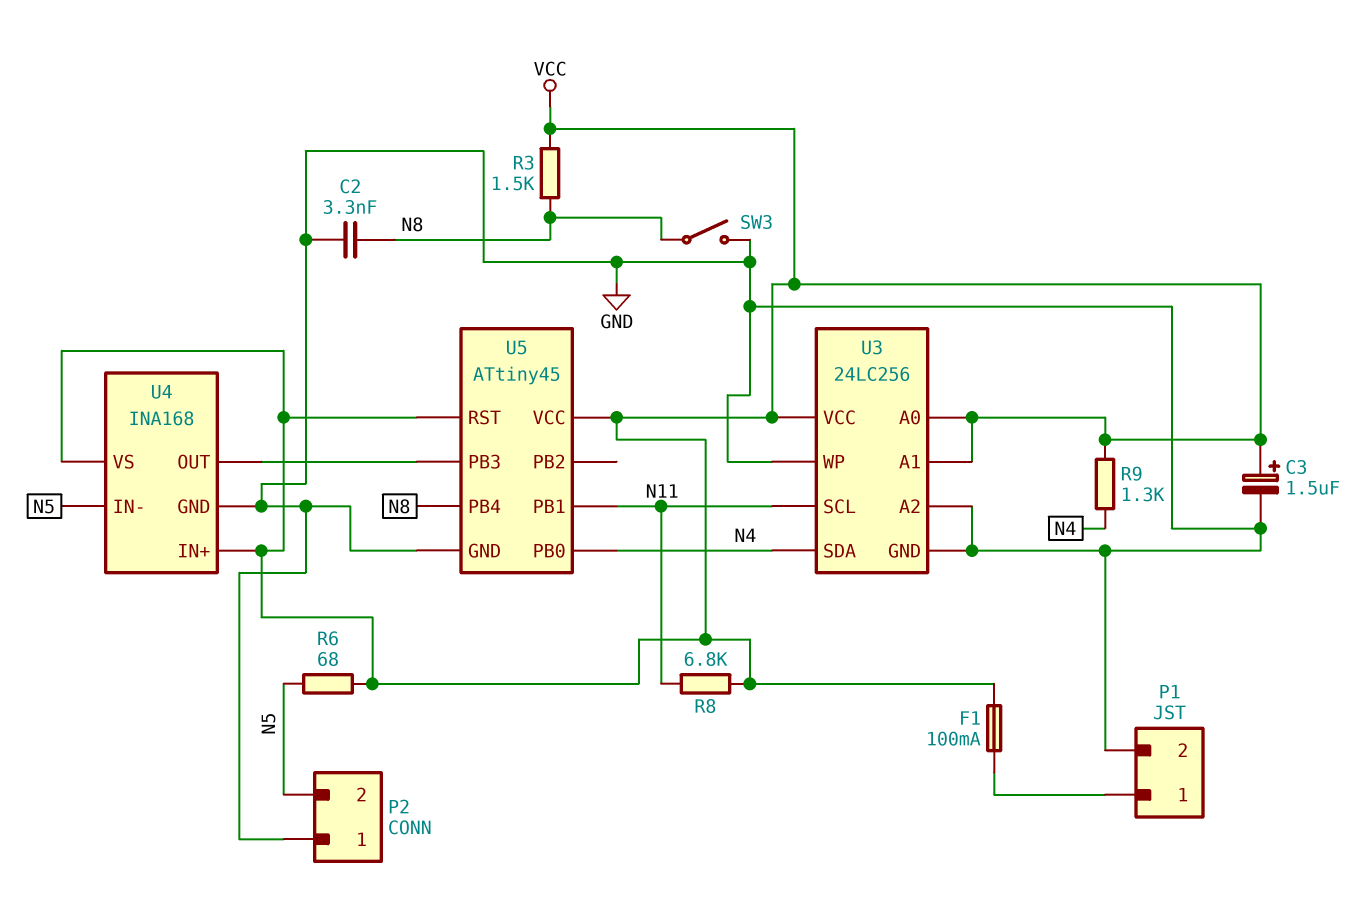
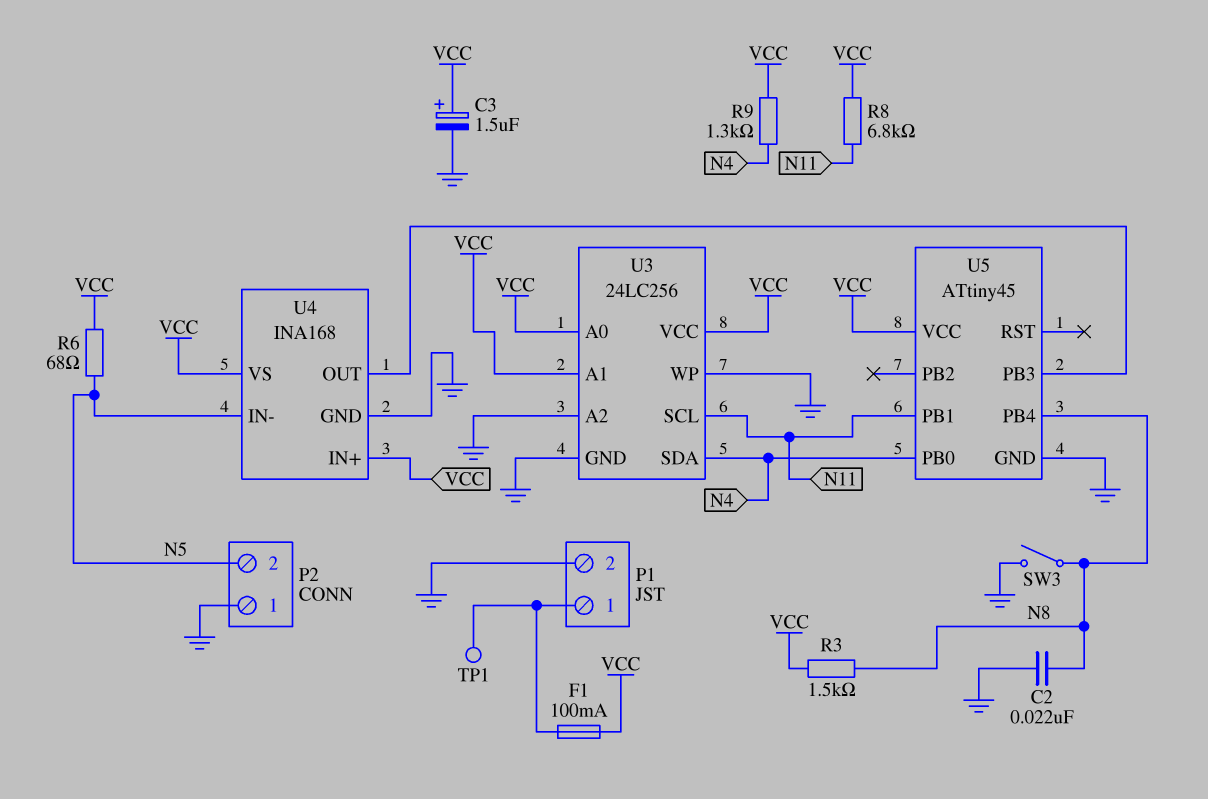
C2: 3.3nF (GND, N8) -> 22nF (GND, N8)
TP1: none -> test point (P1/1)
U5 pin RST: VCC -> none

